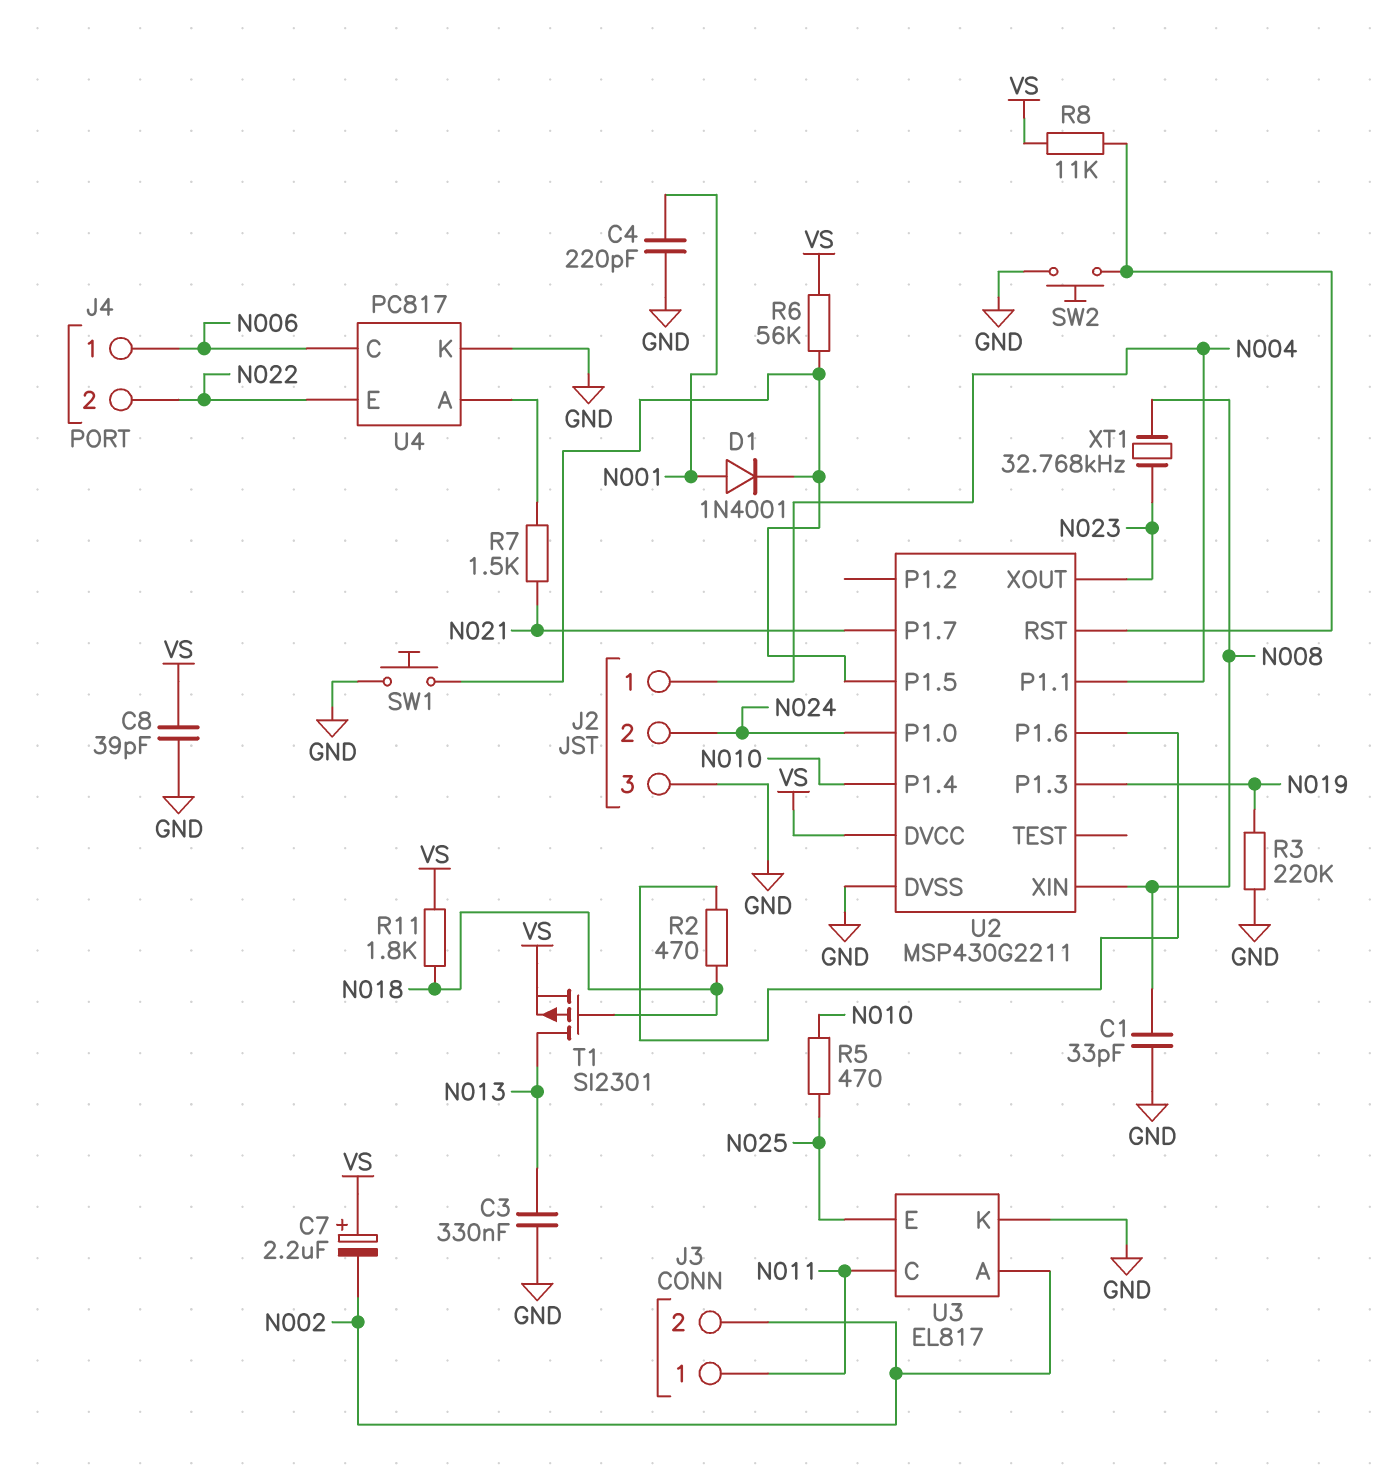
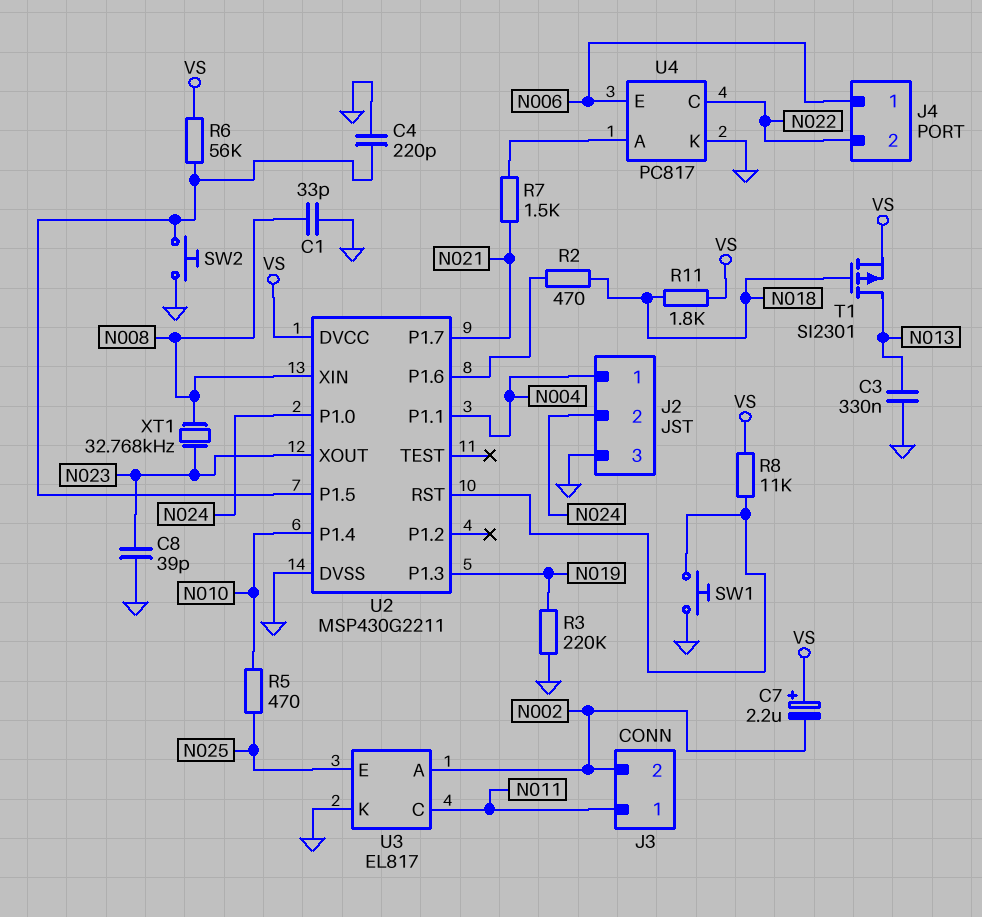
C4: 220pF (GND, N001) -> 220pF (GND, U2/P1.5)
C8: 39pF (GND, VS) -> 39pF (GND, N023)
D1: diode 1N4001 (A N001, K U2/P1.5) -> none
SW1: button (GND, U2/P1.5) -> button (GND, U2/RST)
SW2: button (GND, U2/RST) -> button (GND, U2/P1.5)
U4 pin C: N006 -> N022
U4 pin E: N022 -> N006

